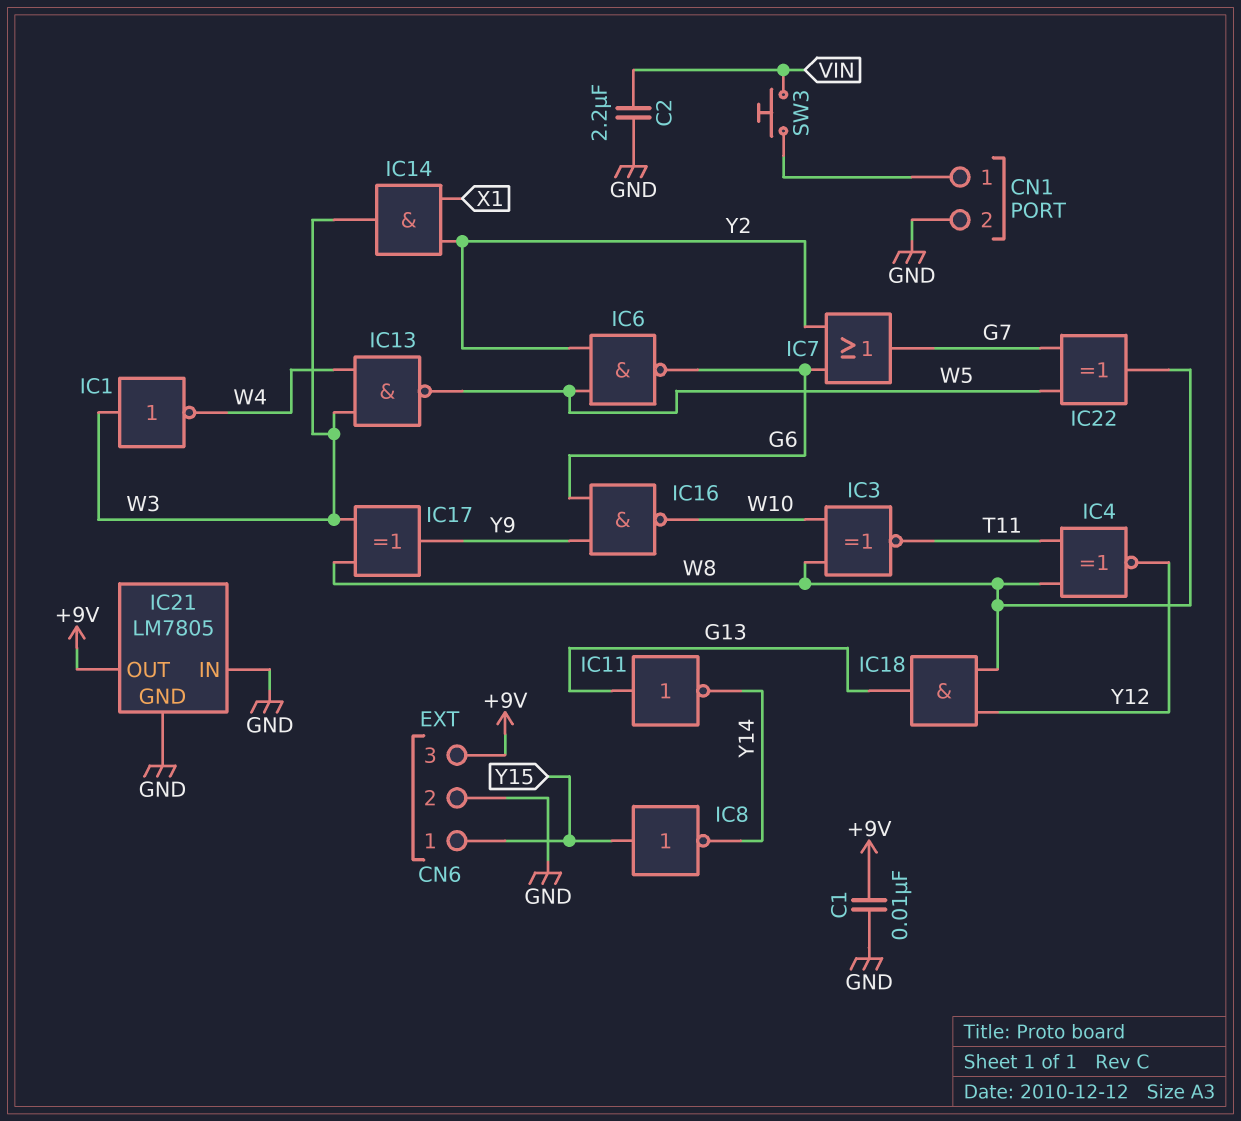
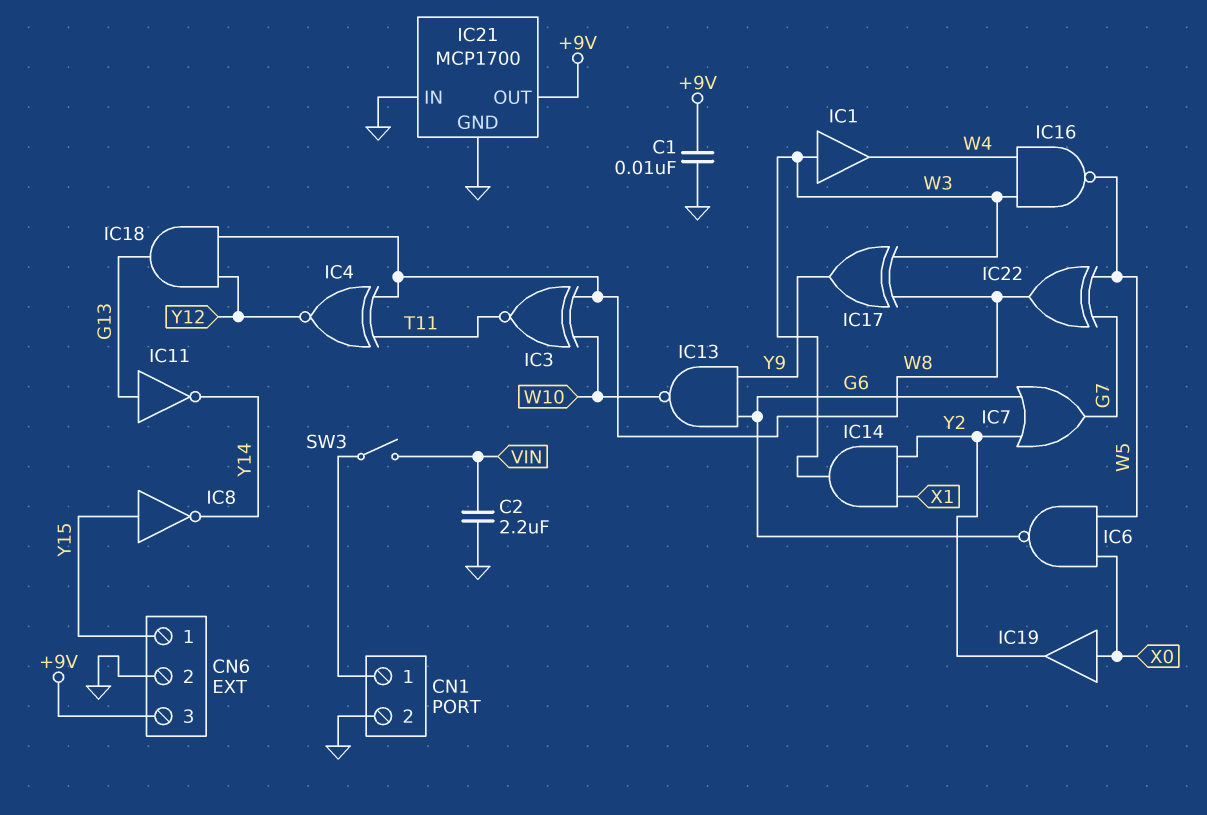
IC1: NOT (in W3, out W4) -> buffer (in W3, out W4)
IC6: NAND (in W5, in Y2, out G6) -> NAND (in W5, in X0, out G6)
IC13: NAND (in W3, in W4, out W5) -> NAND (in G6, in Y9, out W10)
IC16: NAND (in G6, in Y9, out W10) -> NAND (in W3, in W4, out W5)
IC19: none -> buffer (in X0, out Y2)
IC21: LM7805 -> MCP1700
SW3: button (CN1/1, VIN) -> switch (CN1/1, VIN)

